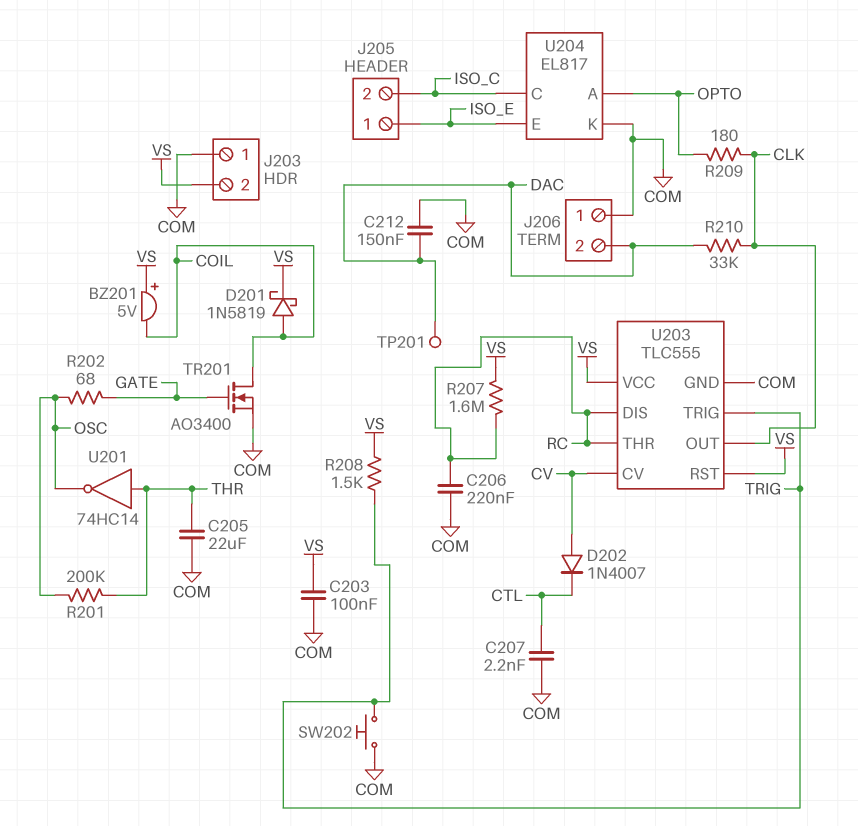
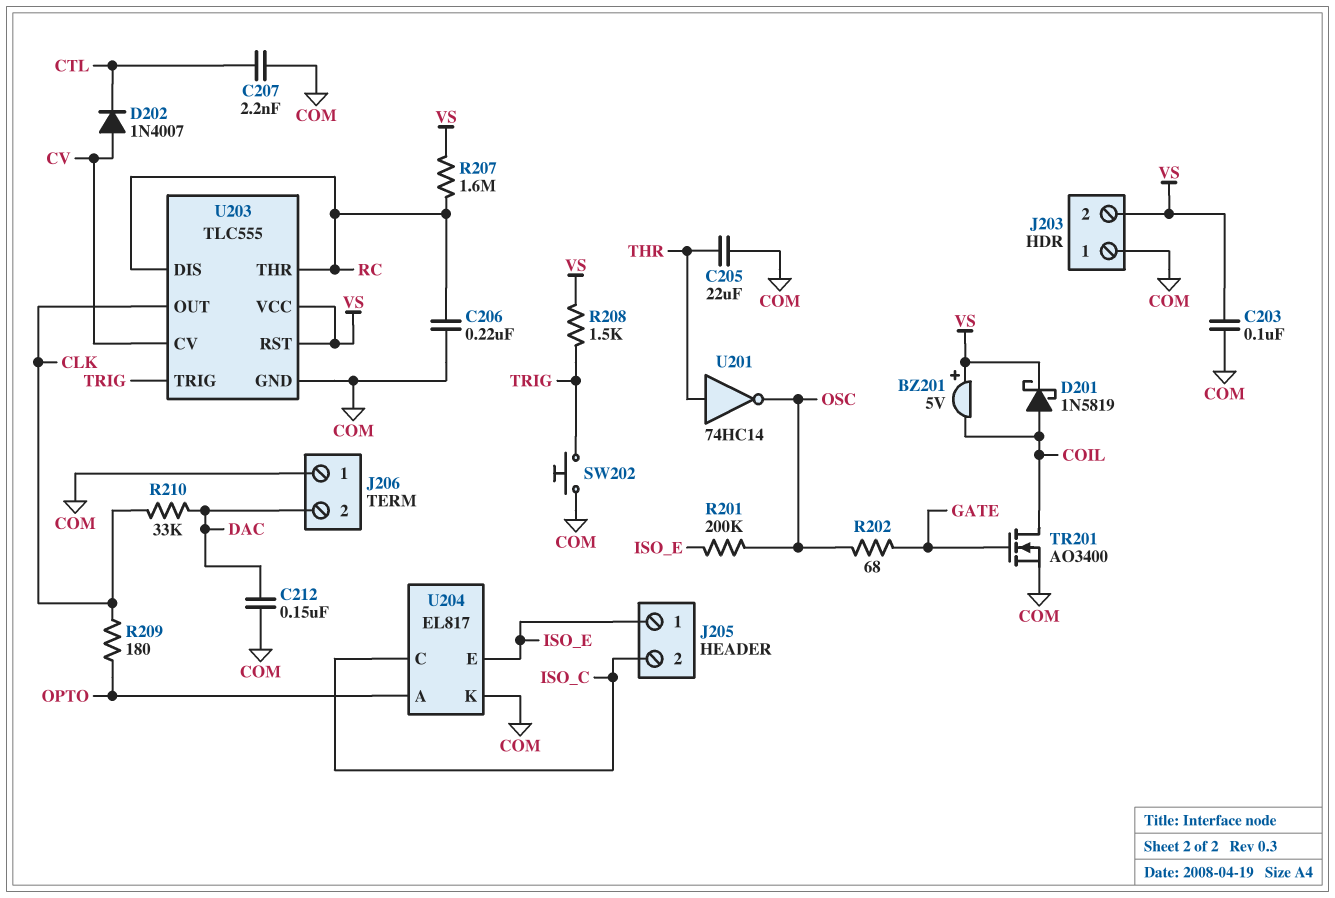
R201: 200k (OSC, THR) -> 200k (ISO_E, OSC)
TP201: test point (DAC) -> none

